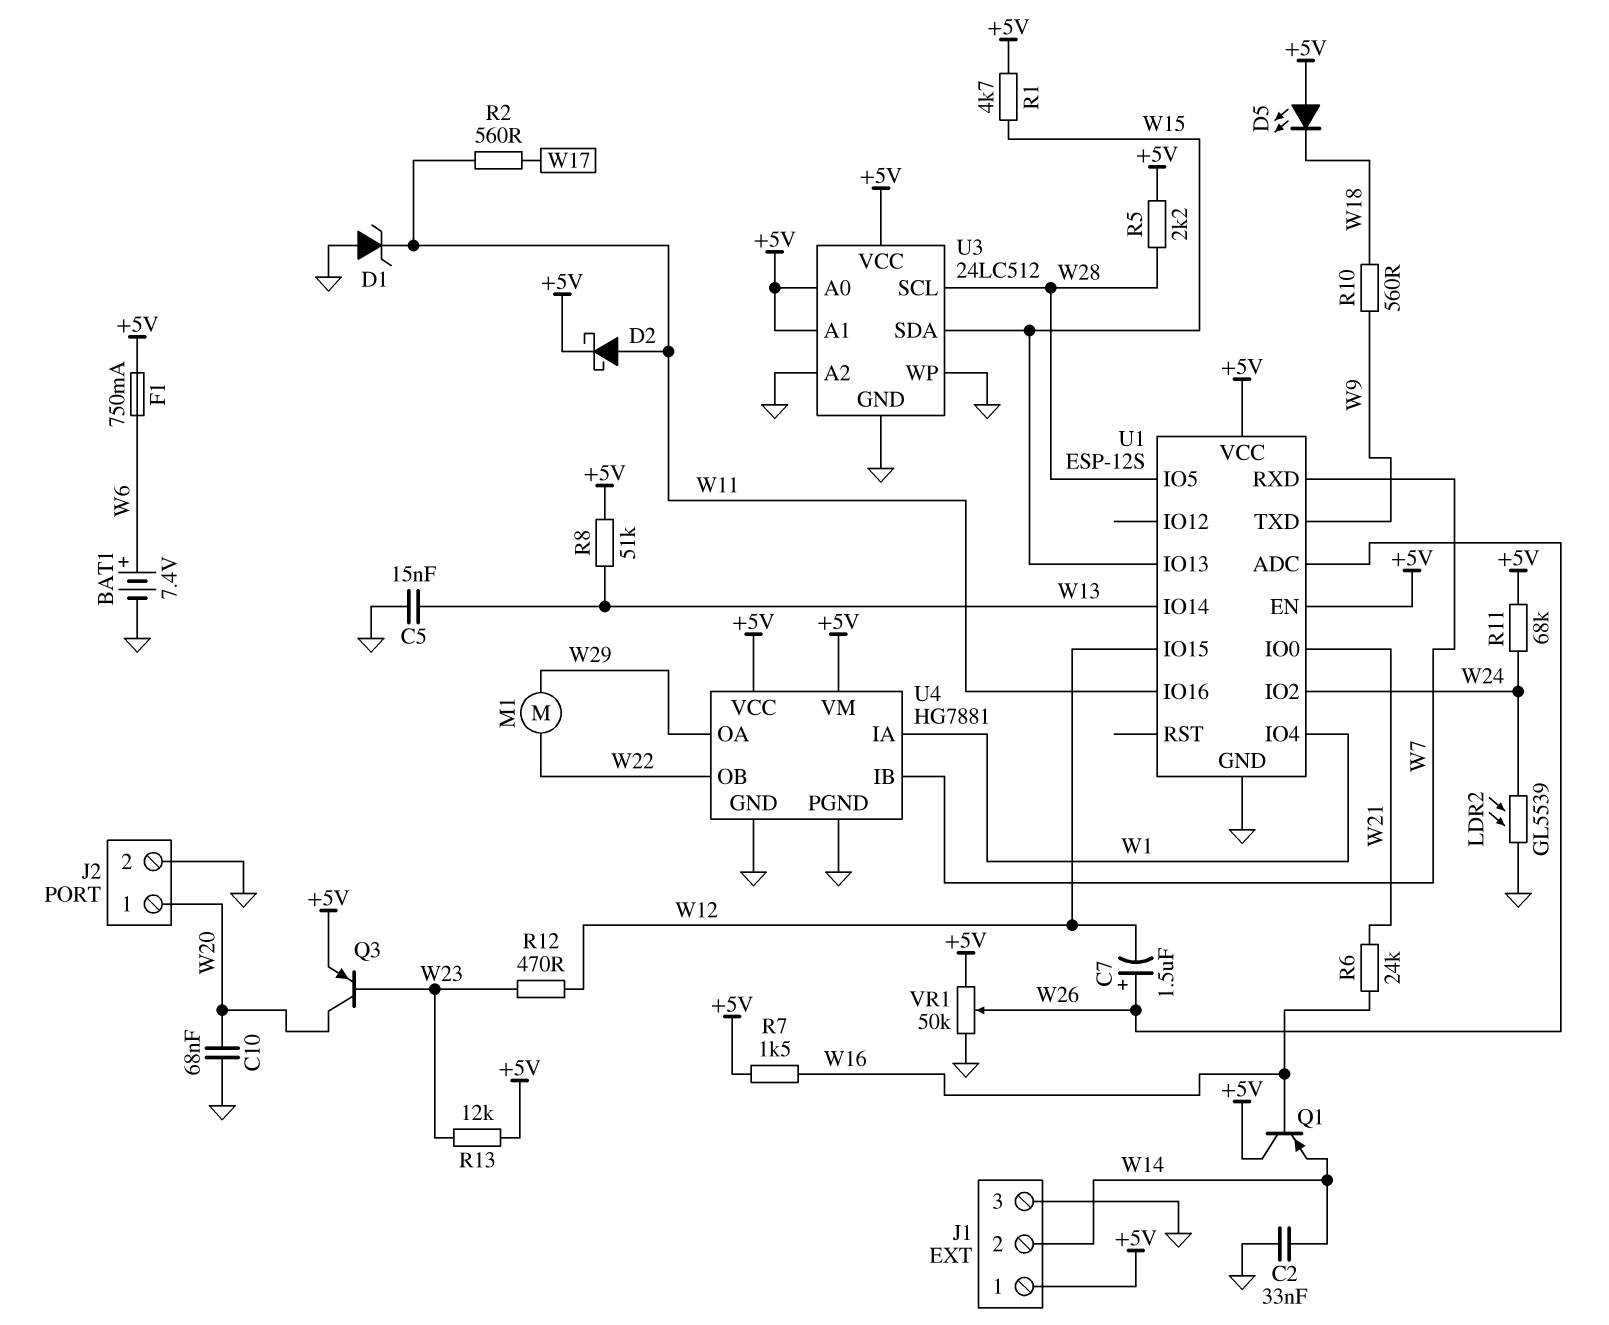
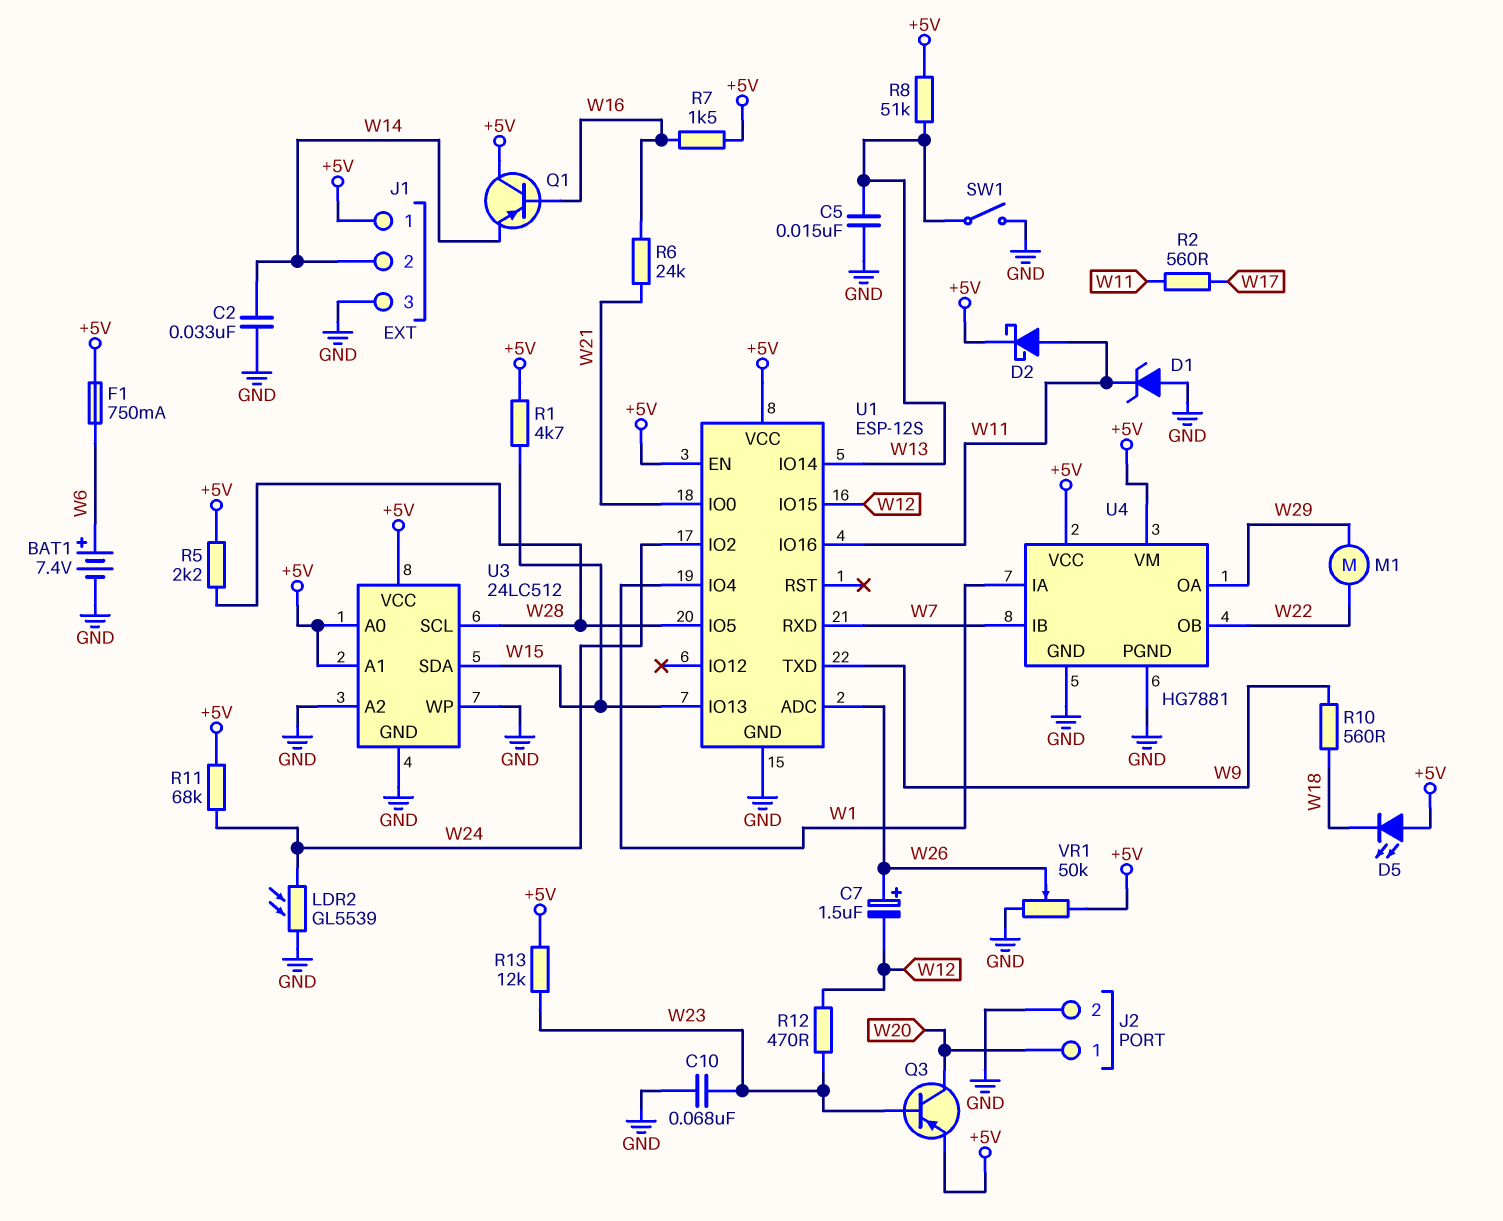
C10: 68nF (GND, W20) -> 68nF (GND, W23)
SW1: none -> switch (GND, W13)

